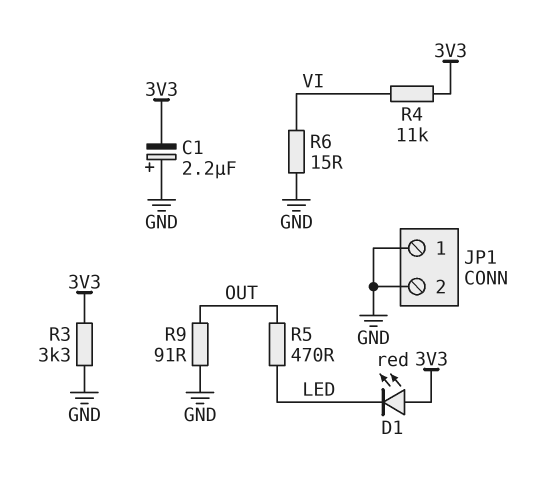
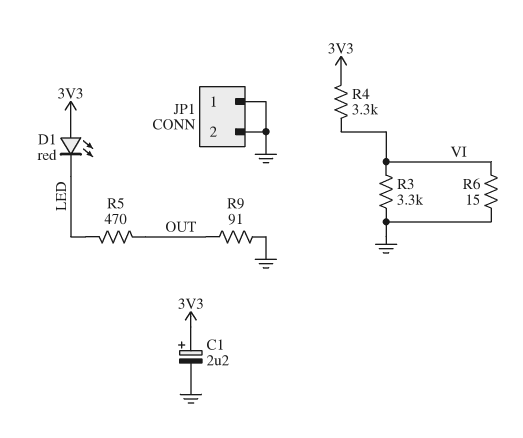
C1: 2.2uF (plus GND, minus 3V3) -> 2.2uF (plus 3V3, minus GND)
R3: 3.3k (3V3, GND) -> 3.3k (GND, VI)
R4: 11k (3V3, VI) -> 3.3k (3V3, VI)

